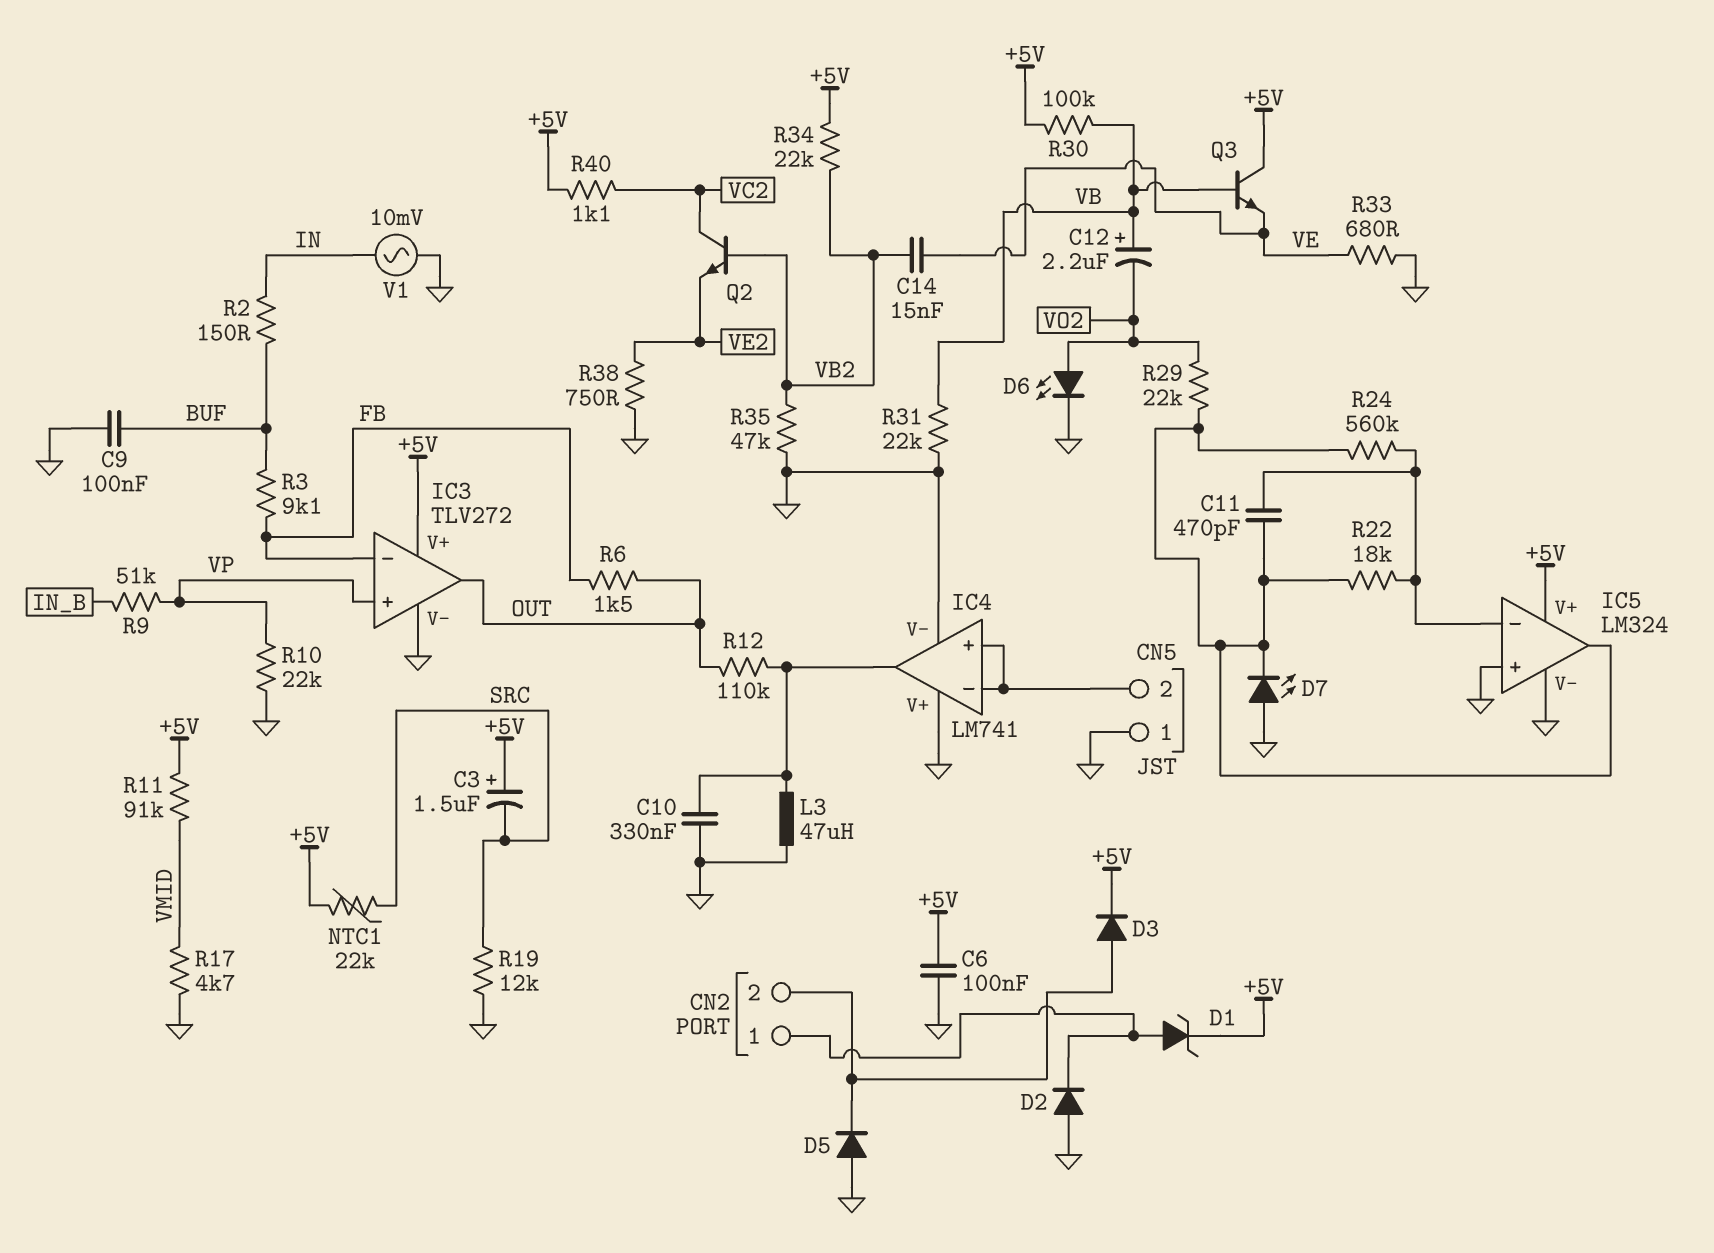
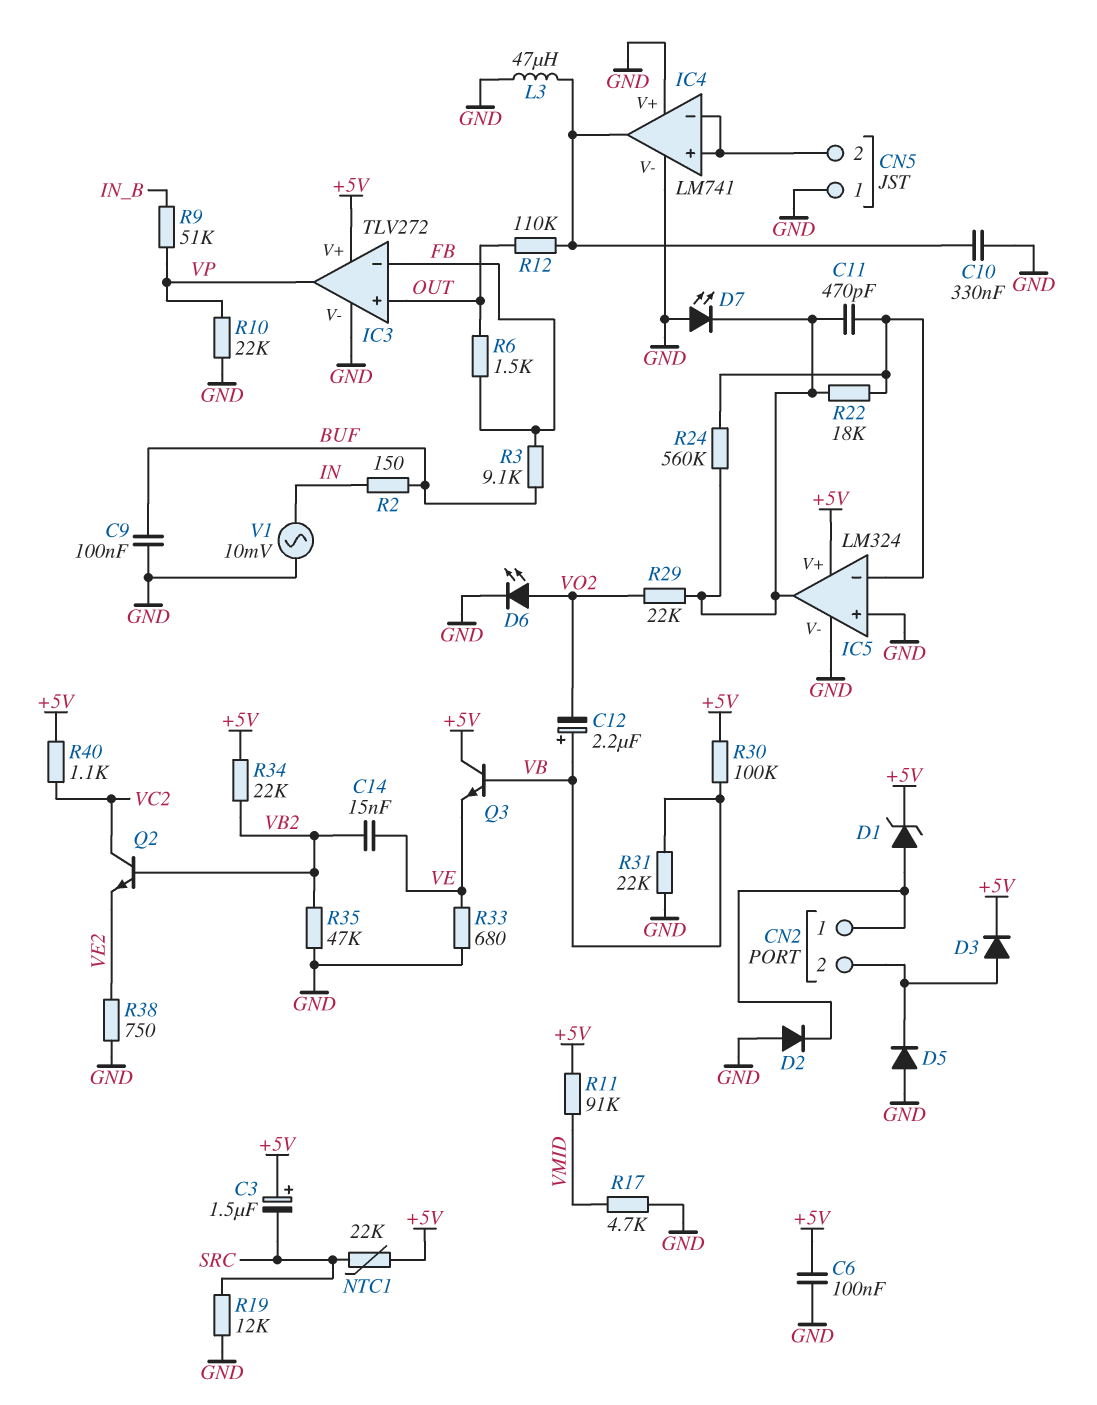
IC3 pin in+: VP -> OUT
IC3 pin out: OUT -> VP

